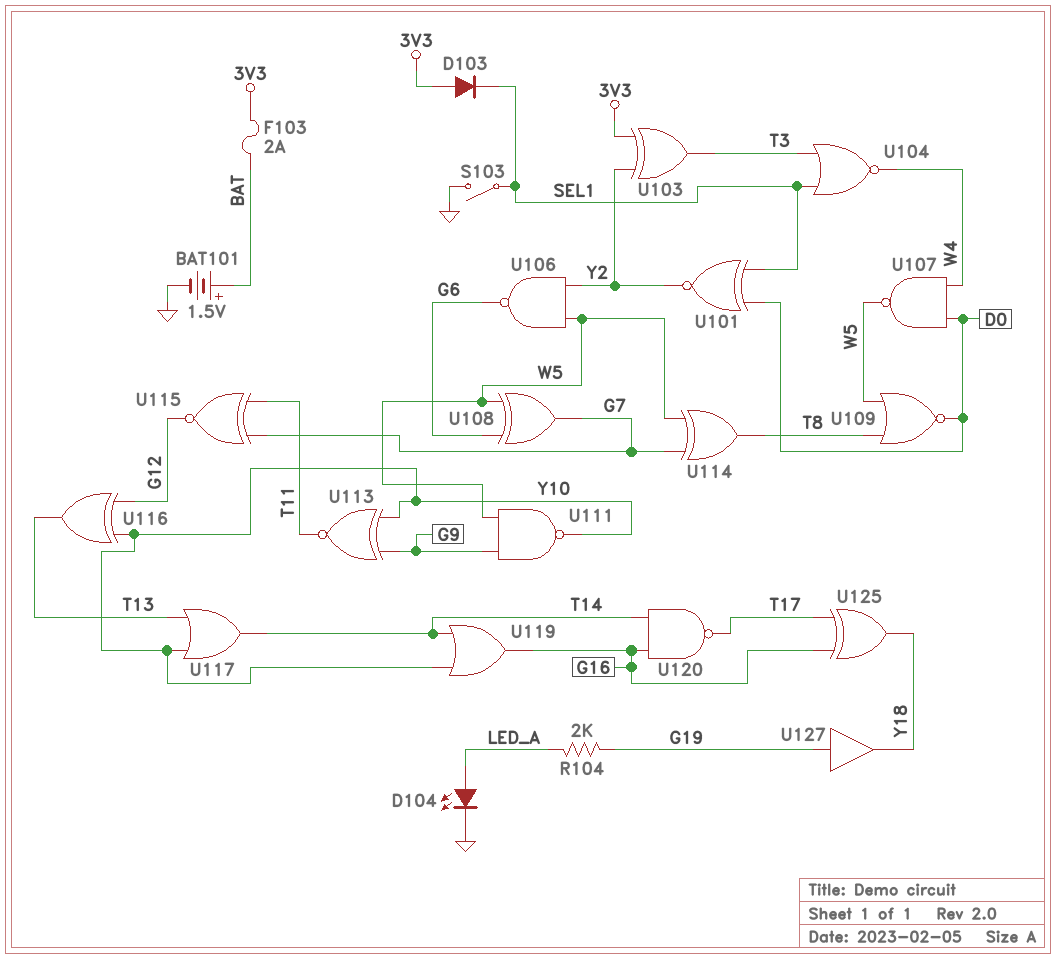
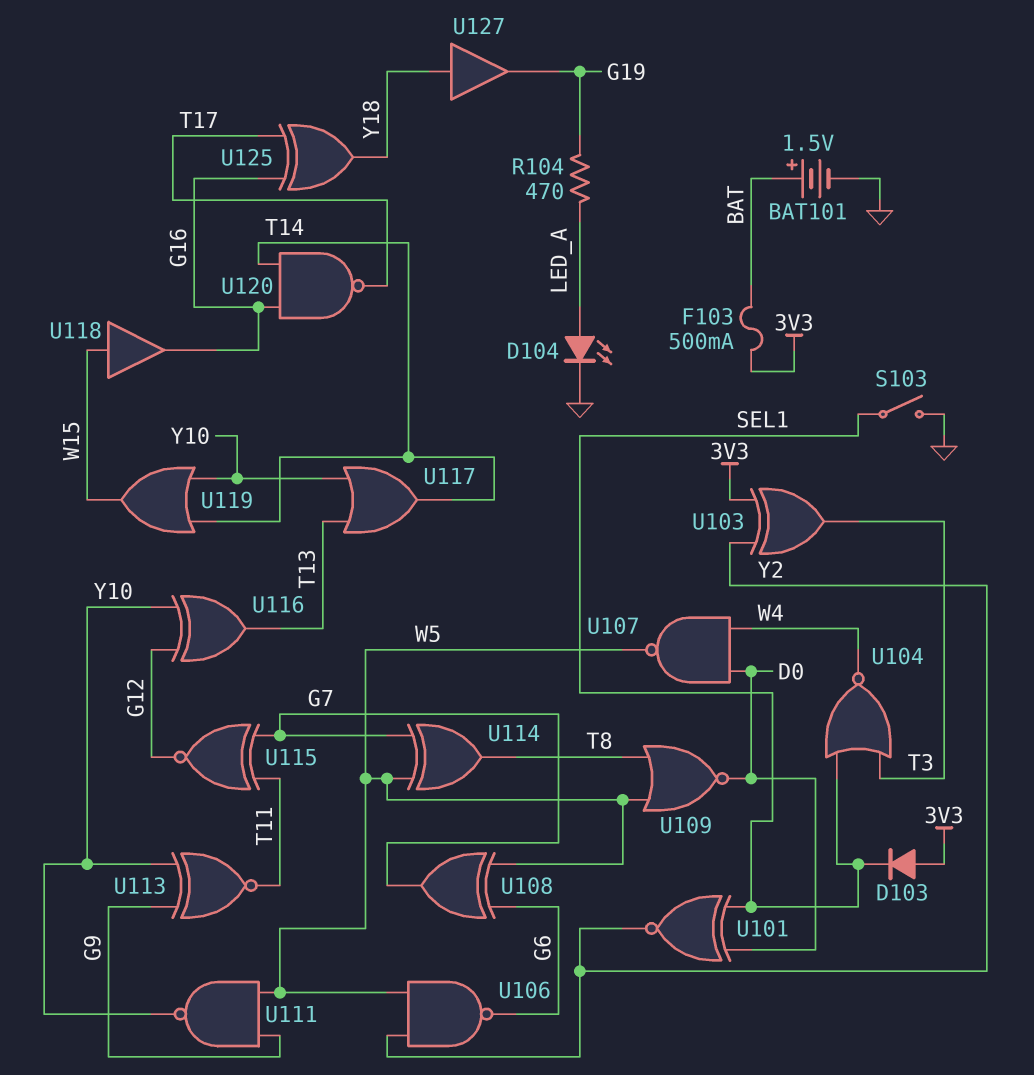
F103: 2A (3V3, BAT) -> 500mA (3V3, BAT)
R104: 2k (G19, LED_A) -> 470 (G19, LED_A)
U118: none -> buffer (in W15, out G16)
U119: OR (in T14, in Y10, out G16) -> OR (in T14, in Y10, out W15)
U127: buffer (in G19, out Y18) -> buffer (in Y18, out G19)

